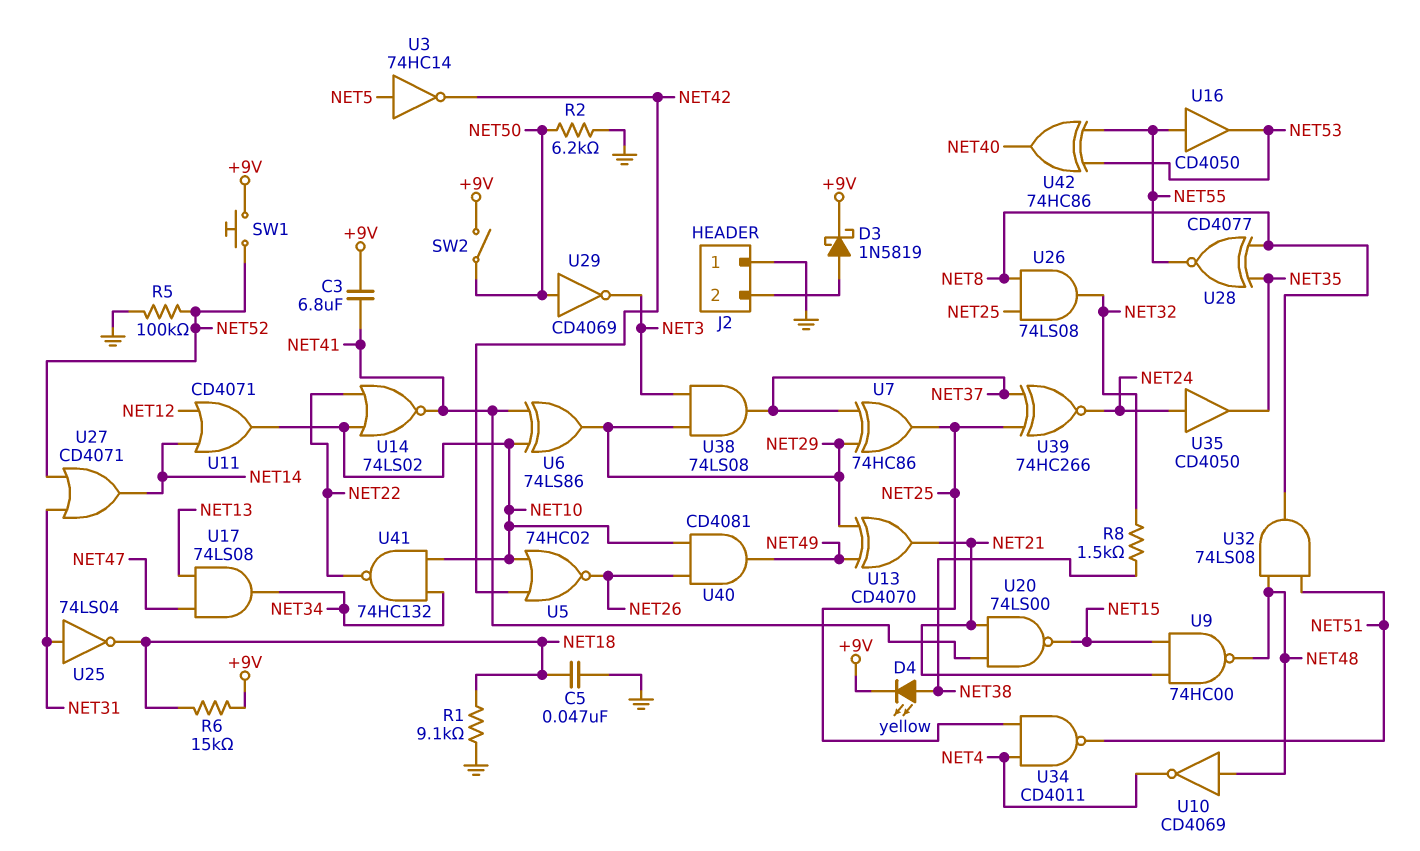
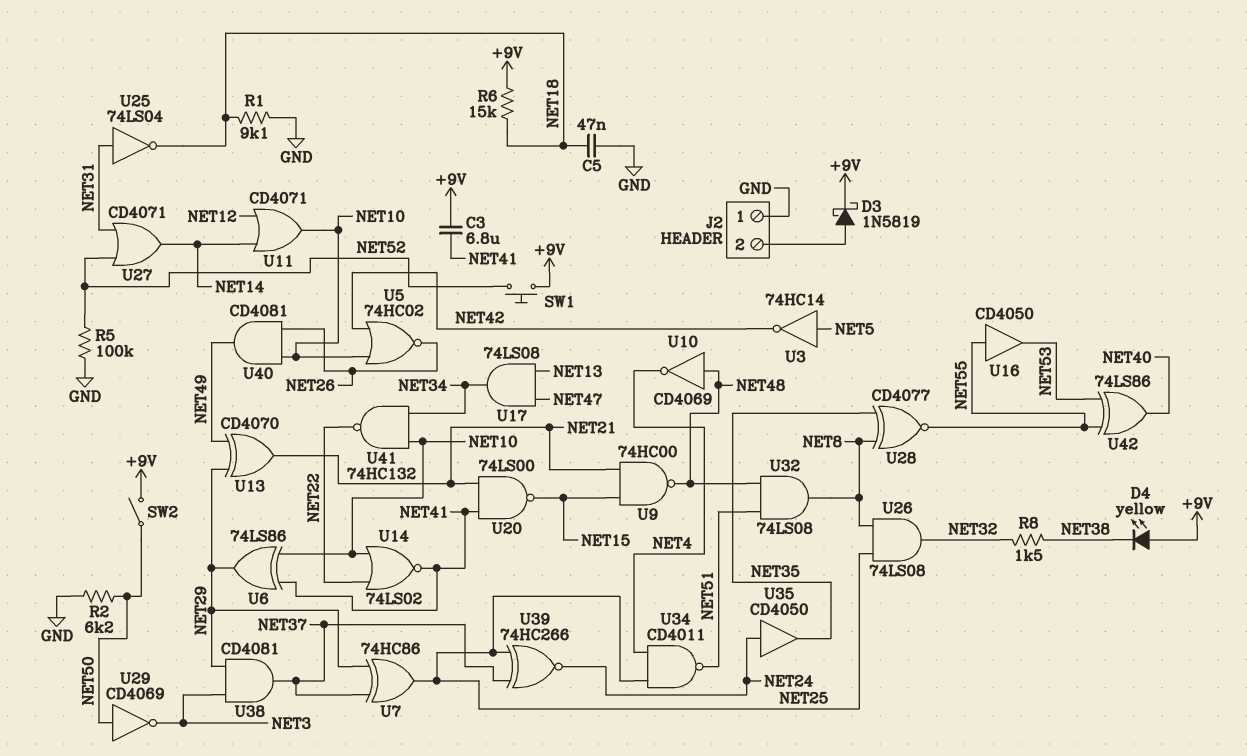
D4: LED yellow (A NET38, K +9V) -> LED yellow (A +9V, K NET38)
U38: AND 74LS08 (in NET3, in NET29, out NET37) -> AND CD4081 (in NET3, in NET29, out NET37)
U42: XOR 74HC86 (in NET53, in NET55, out NET40) -> XOR 74LS86 (in NET53, in NET55, out NET40)

